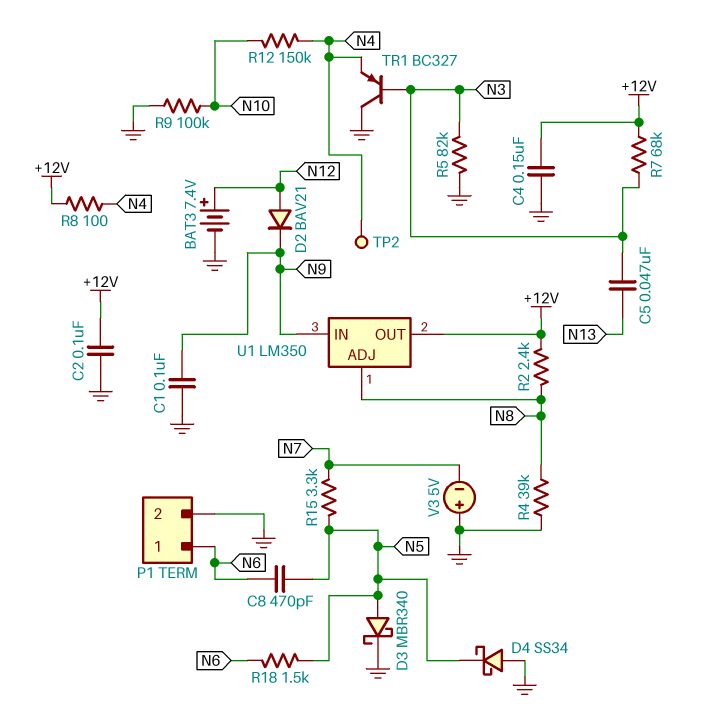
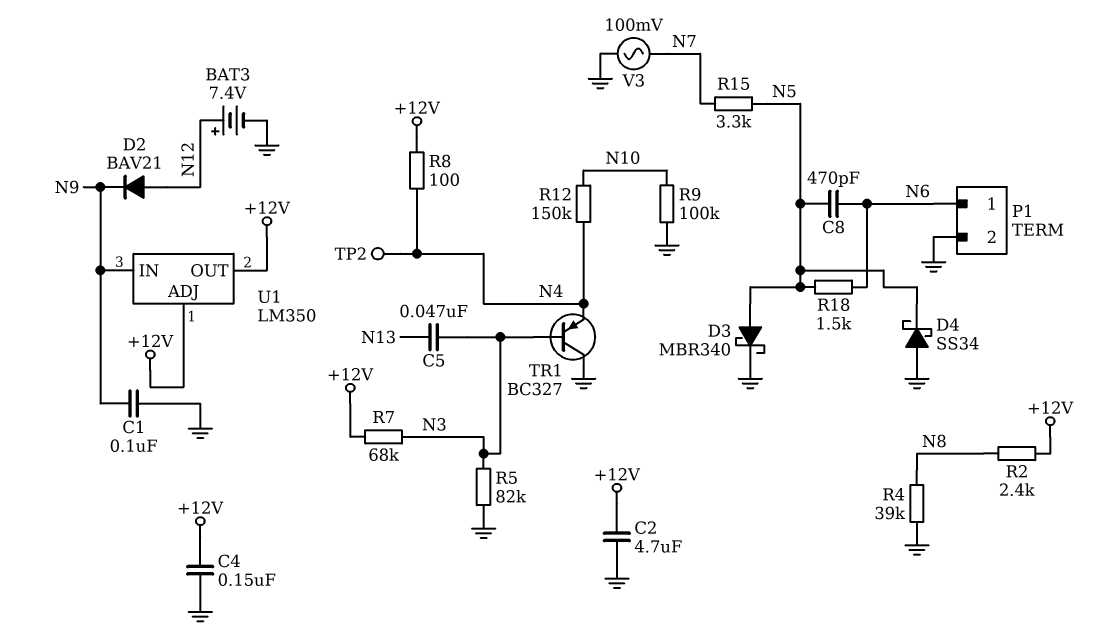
C2: 100nF (+12V, GND) -> 4.7uF (+12V, GND)
U1 pin ADJ: N8 -> +12V
V3: 5V (plus GND, minus N7) -> AC 100mV (GND, N7)

